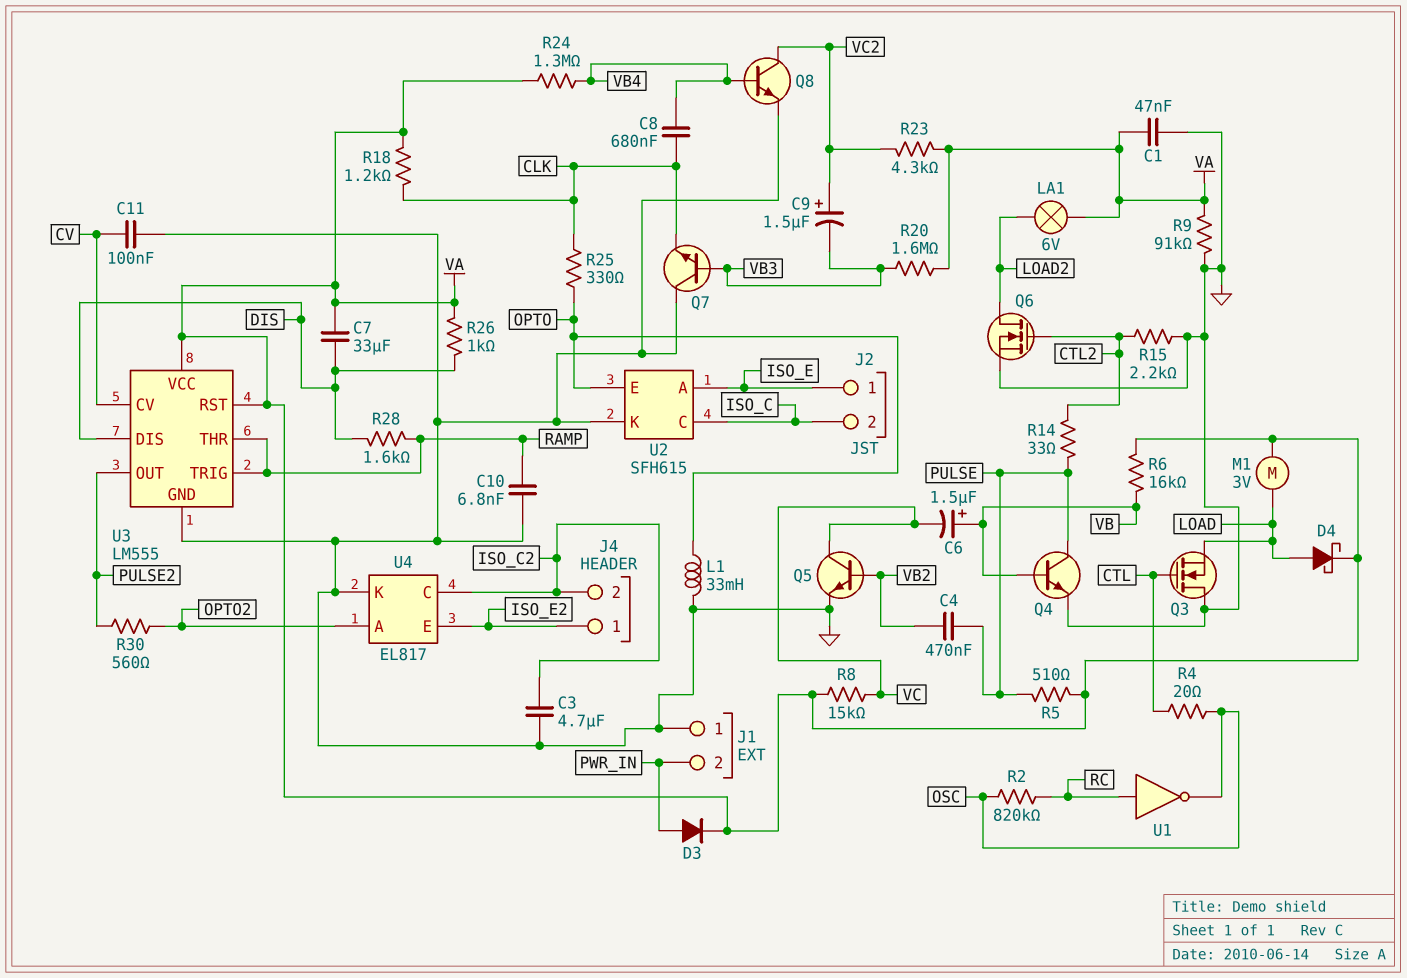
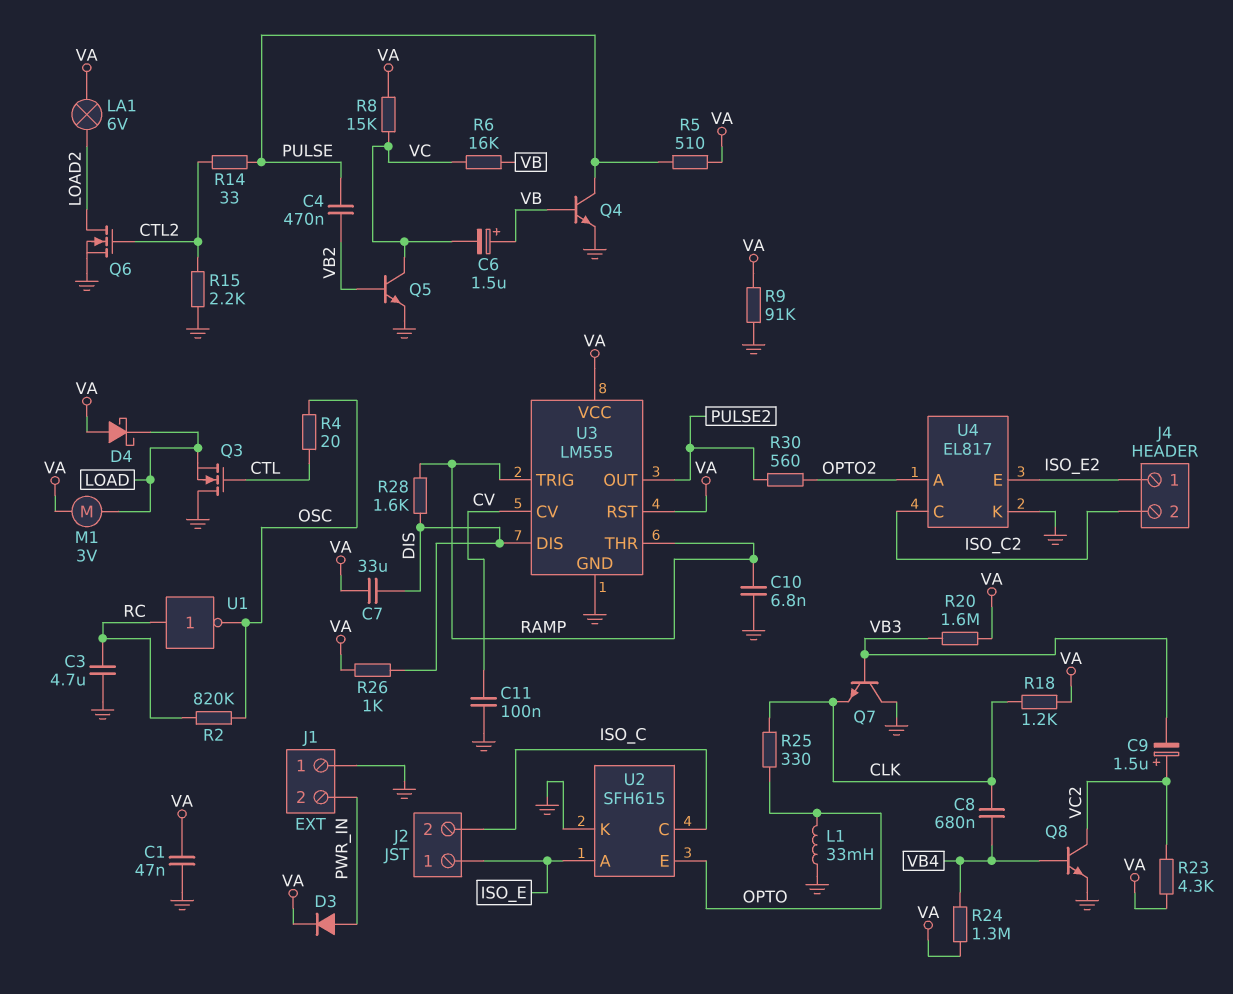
C3: 4.7uF (GND, ISO_C2) -> 4.7uF (GND, RC)
D4: schottky (A LOAD, K VA) -> schottky (A VA, K LOAD)
R6: 16k (VA, VB) -> 16k (VB, VC)

